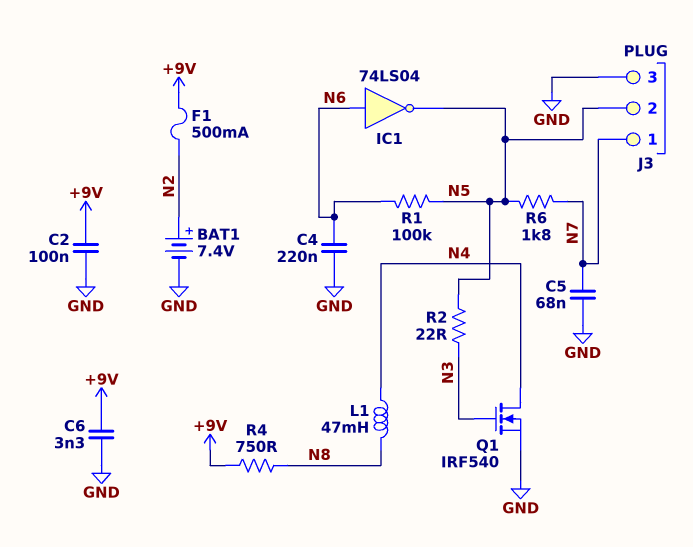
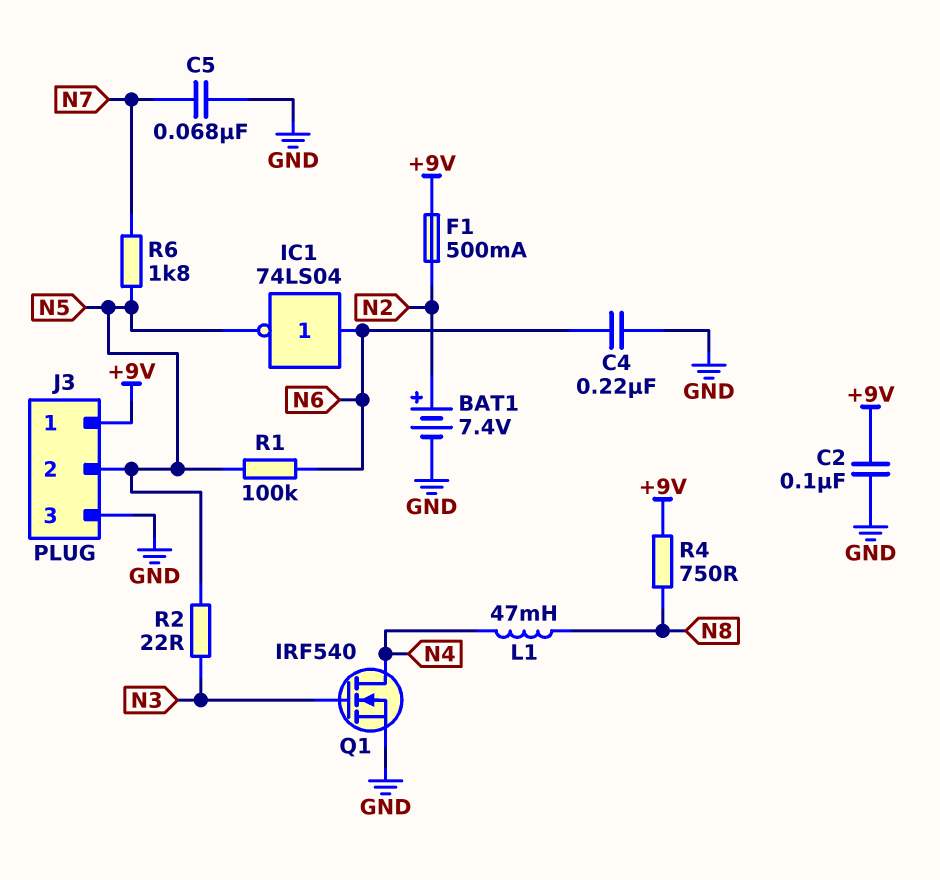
C6: 3.3nF (+9V, GND) -> none
J3 pin 1: N7 -> +9V

